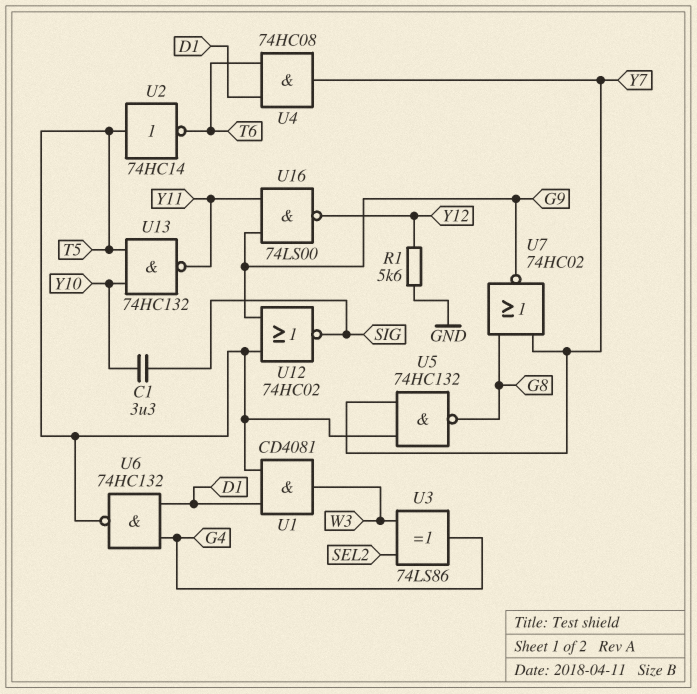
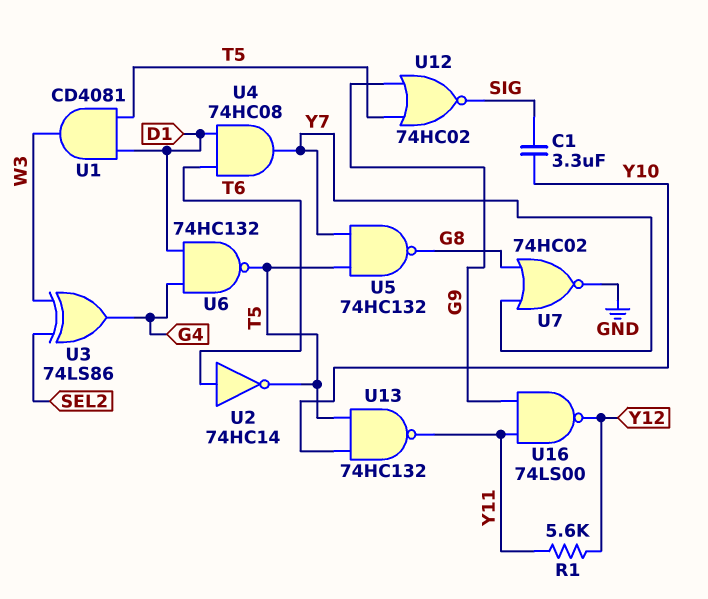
R1: 5.6k (GND, Y12) -> 5.6k (Y11, Y12)
U2: NOT 74HC14 (in T5, out T6) -> NOT 74HC14 (in T6, out T5)
U7: NOR 74HC02 (in G8, in Y7, out G9) -> NOR 74HC02 (in G8, in Y7, out GND)

